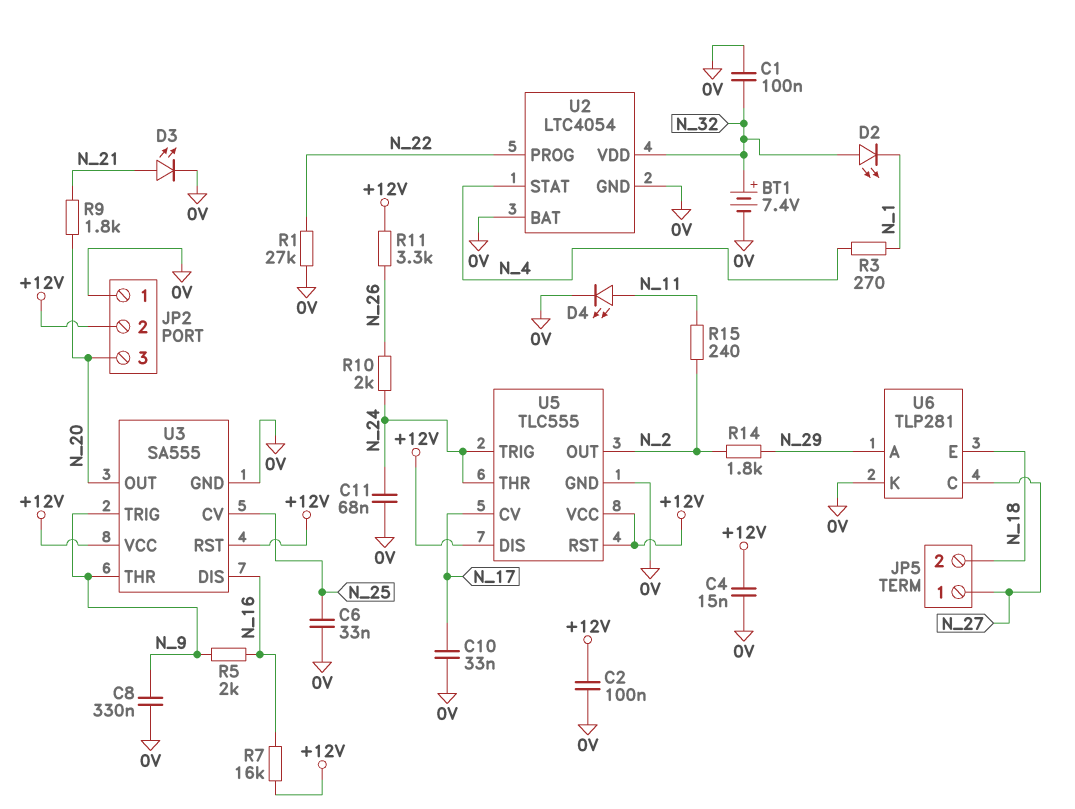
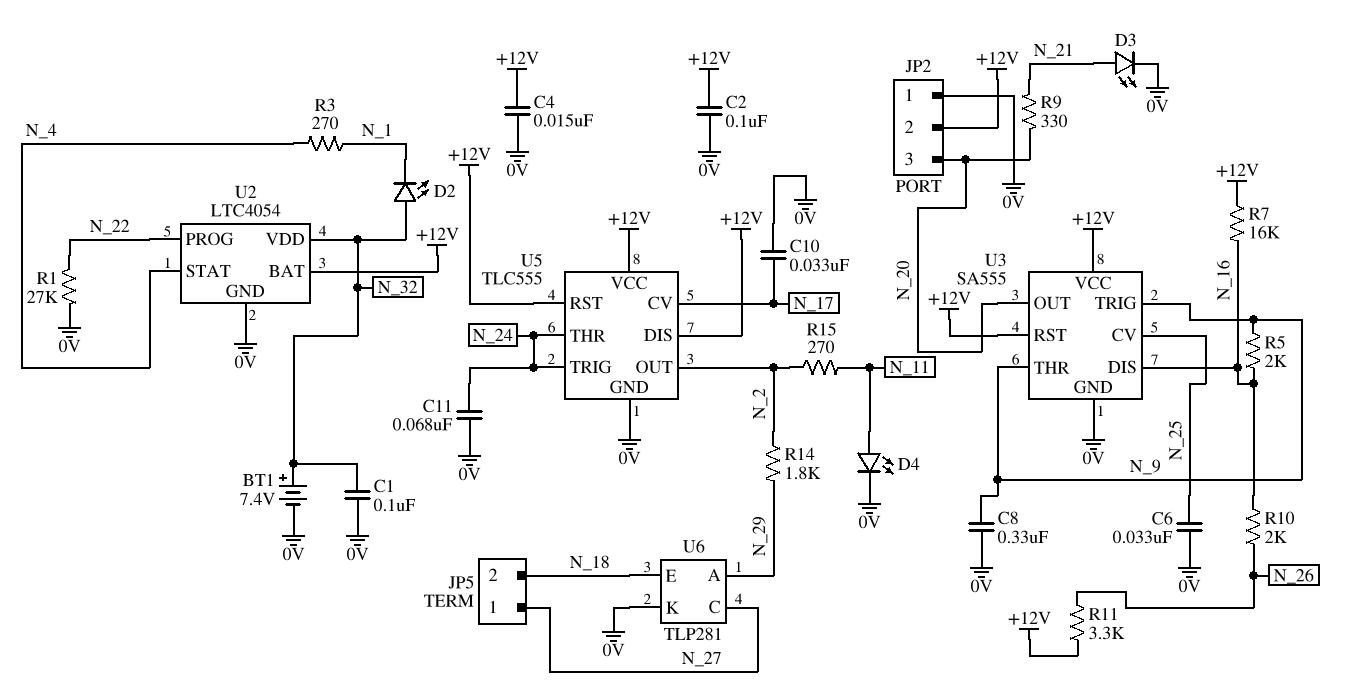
R9: 1.8k (N_20, N_21) -> 330 (N_20, N_21)
R10: 2k (N_24, N_26) -> 2k (N_16, N_26)
R15: 240 (N_2, N_11) -> 270 (N_2, N_11)
U2 pin BAT: 0V -> +12V

